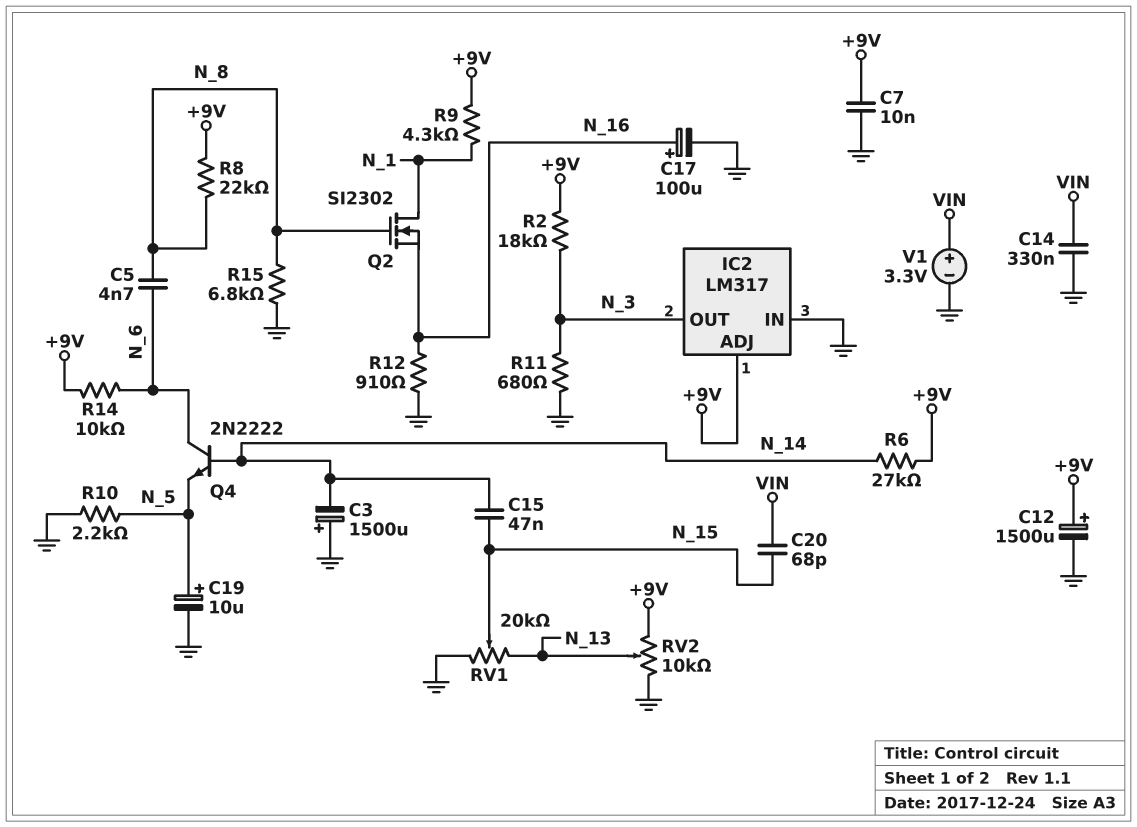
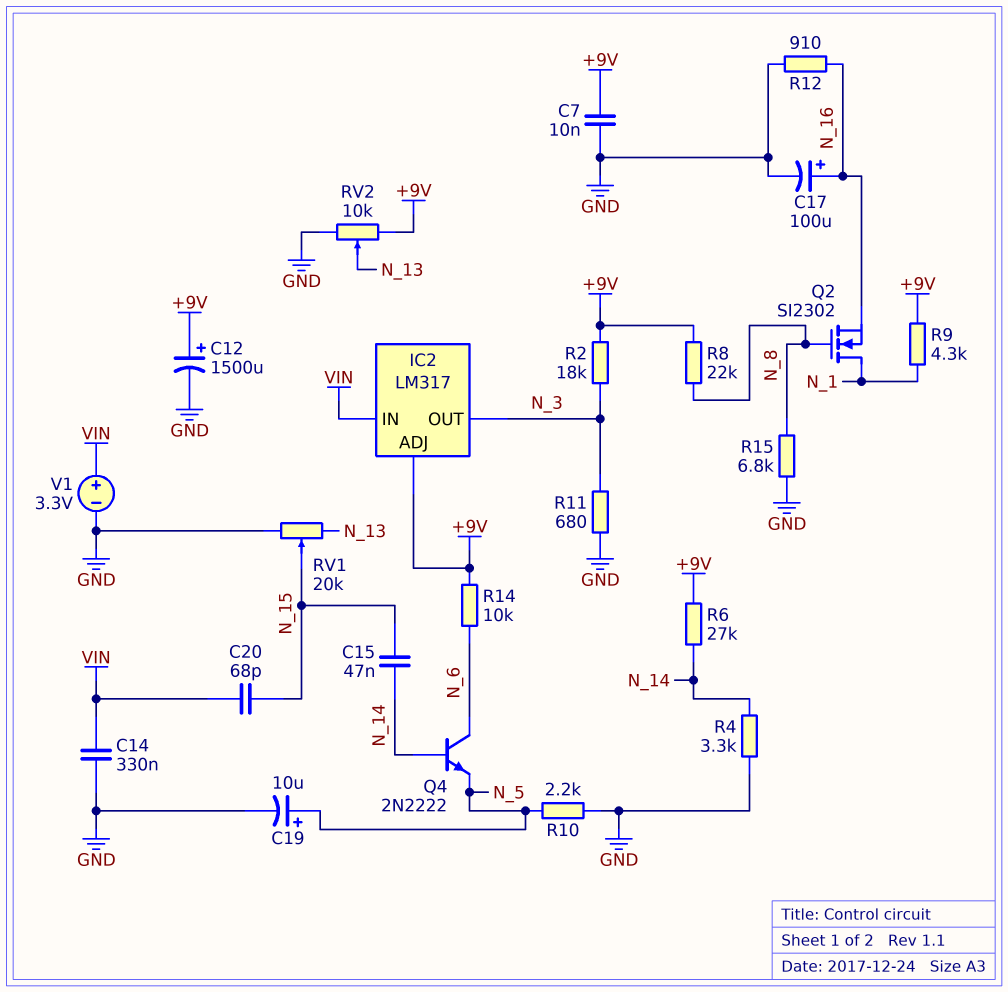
C3: 1500uF (plus GND, minus N_14) -> none
C5: 4.7nF (N_6, N_8) -> none
IC2 pin IN: GND -> VIN
R4: none -> 3.3k (GND, N_14)

